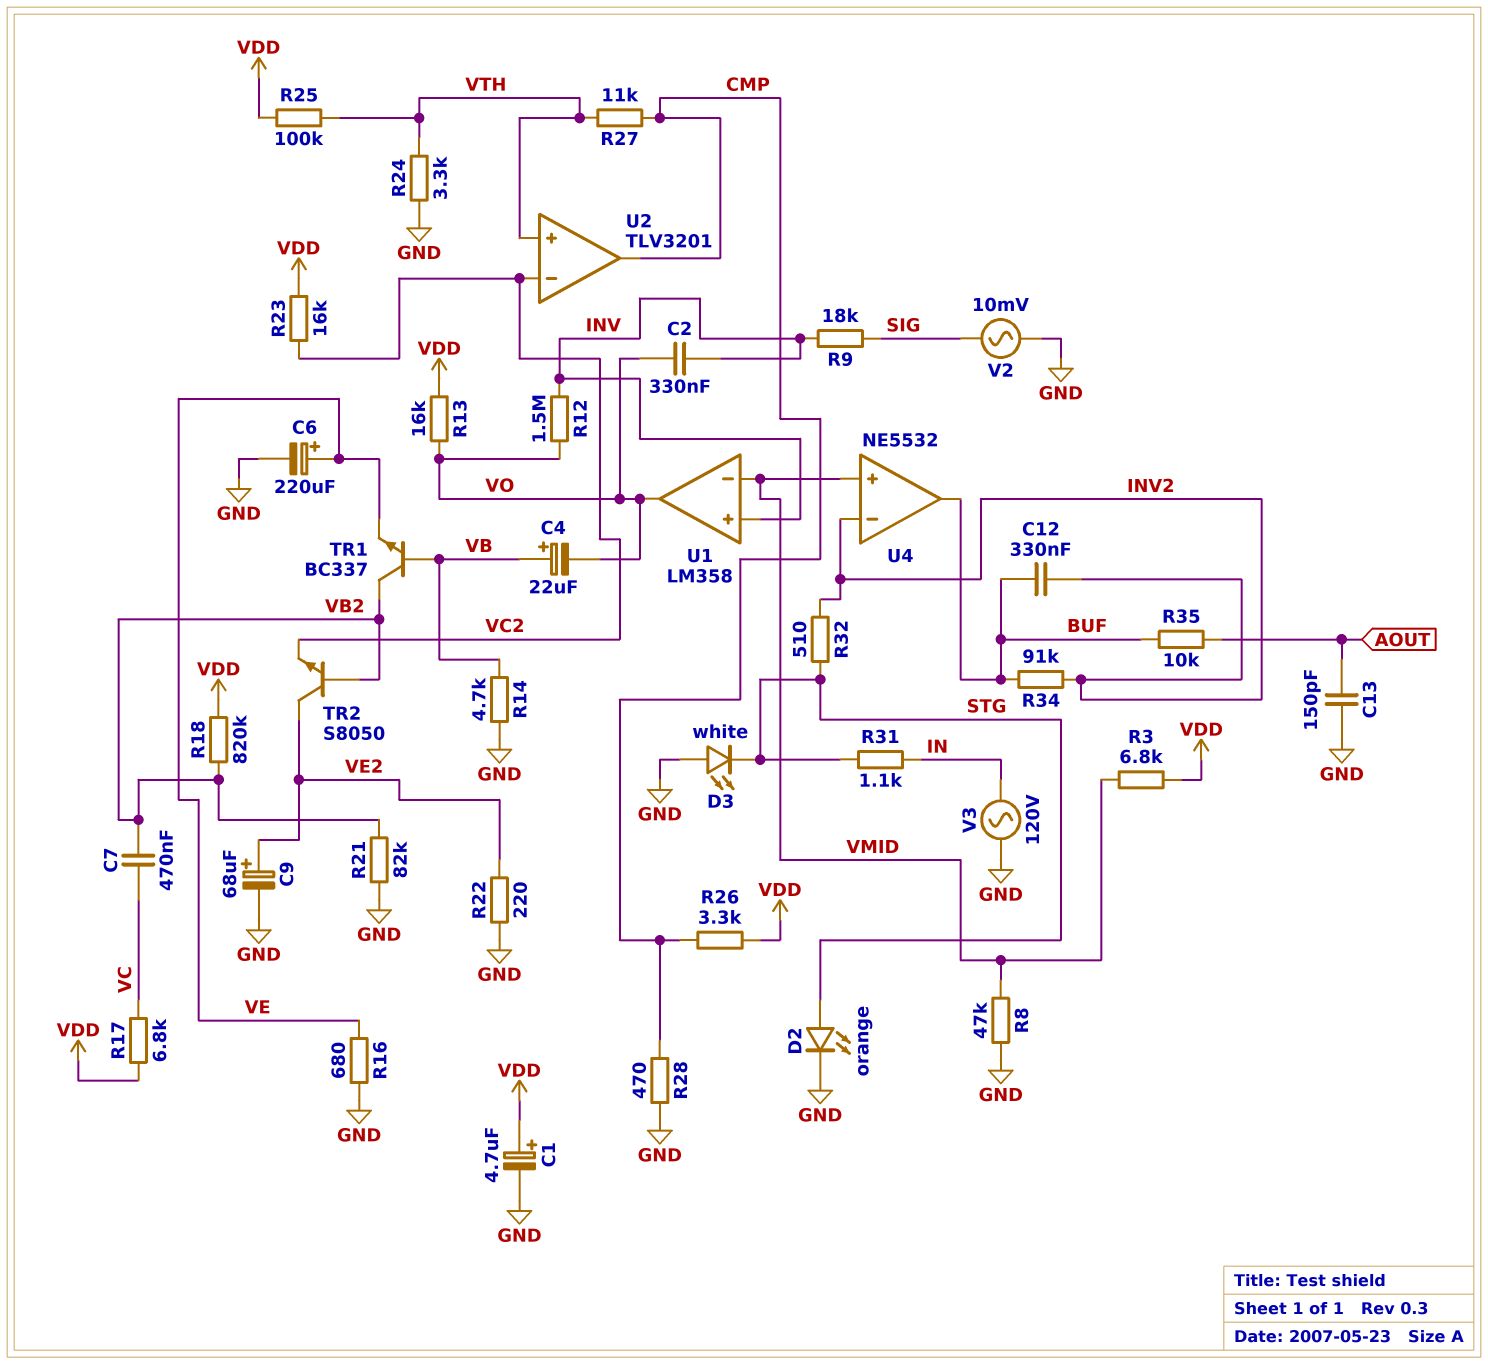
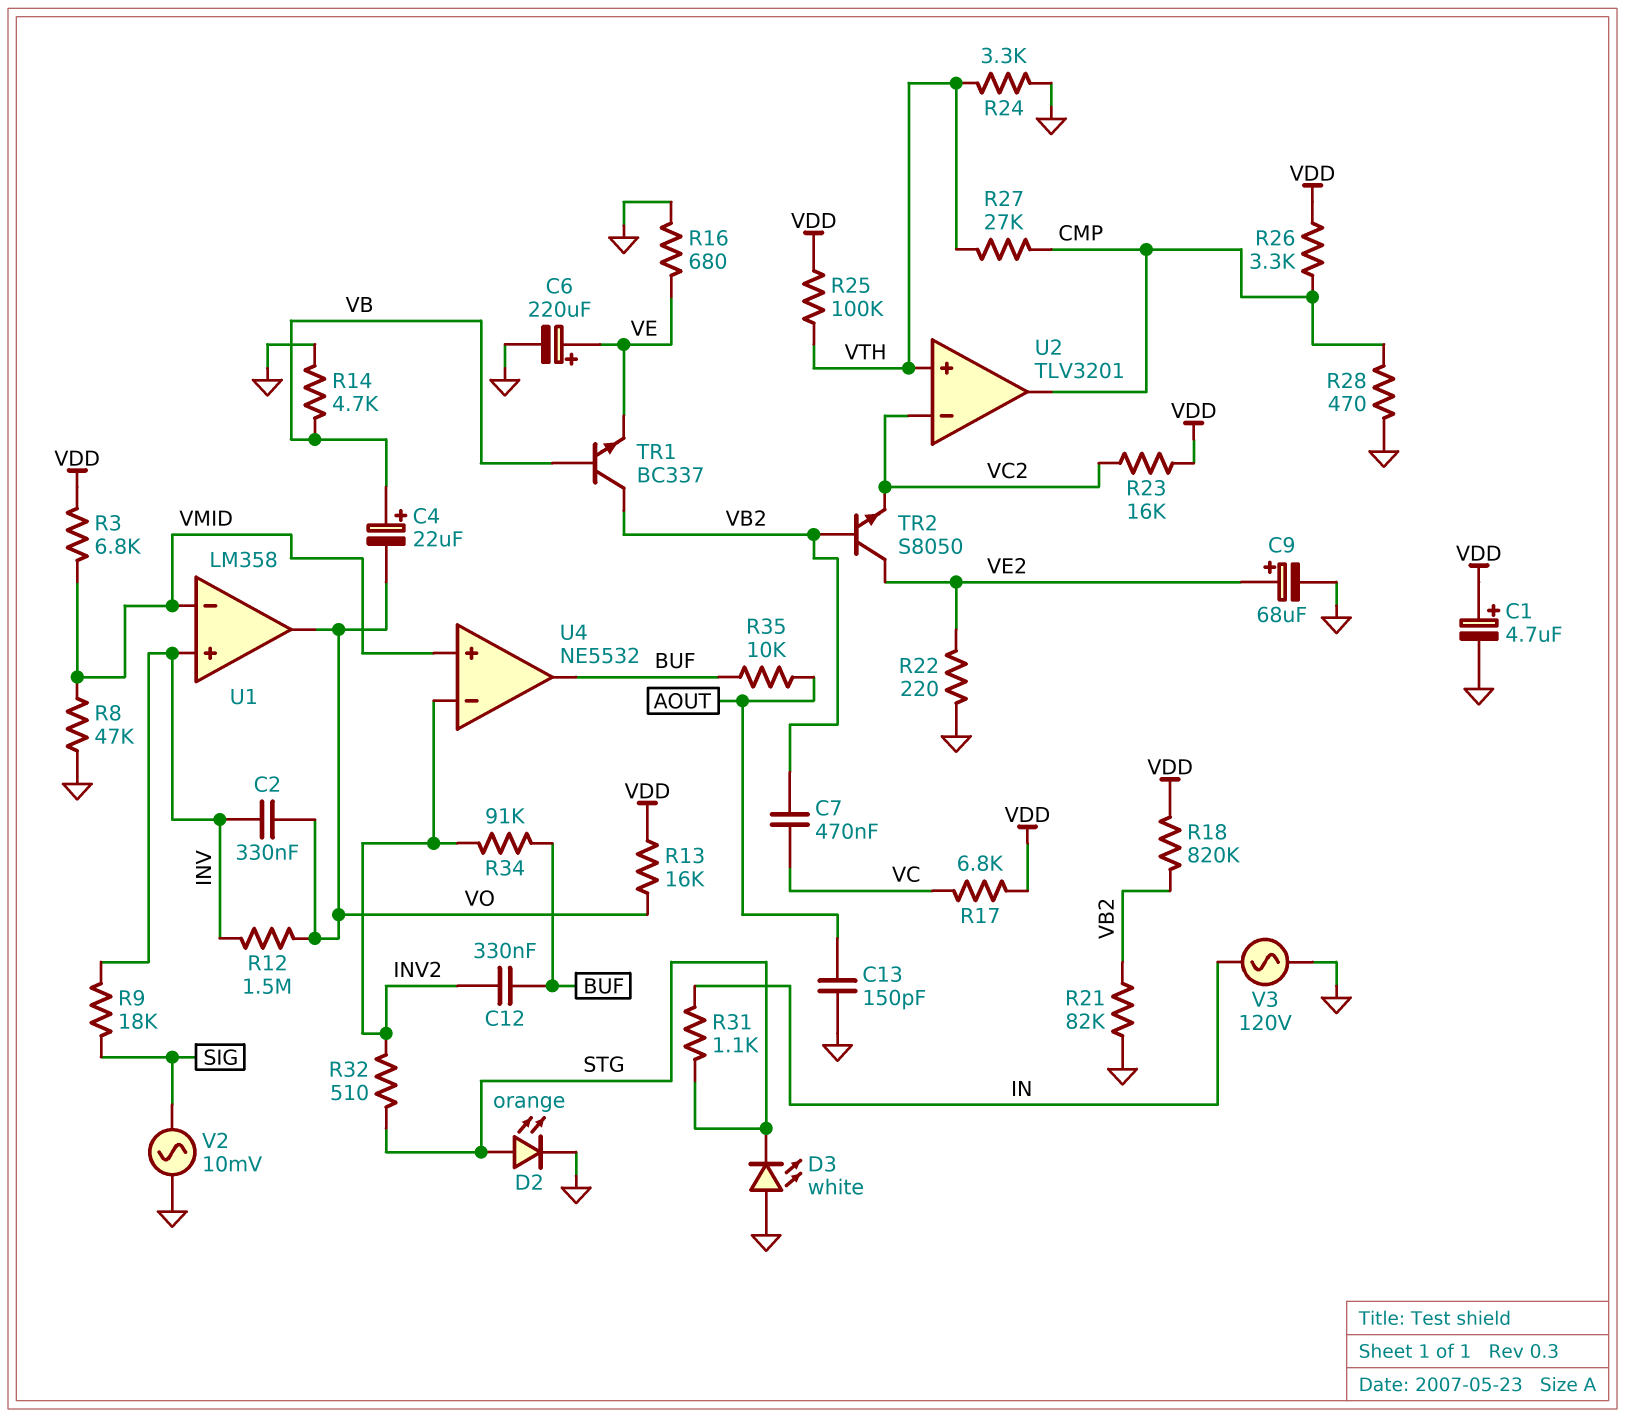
R27: 11k (CMP, VTH) -> 27k (CMP, VTH)

